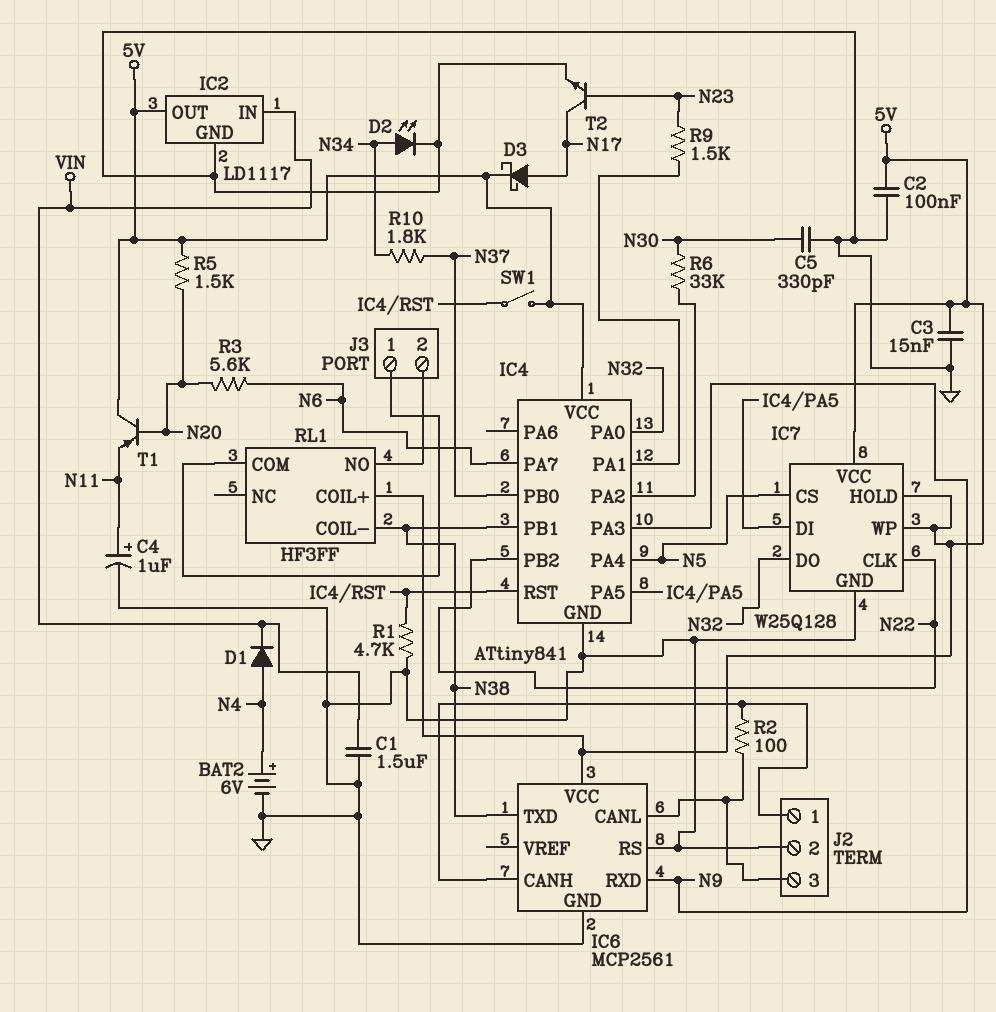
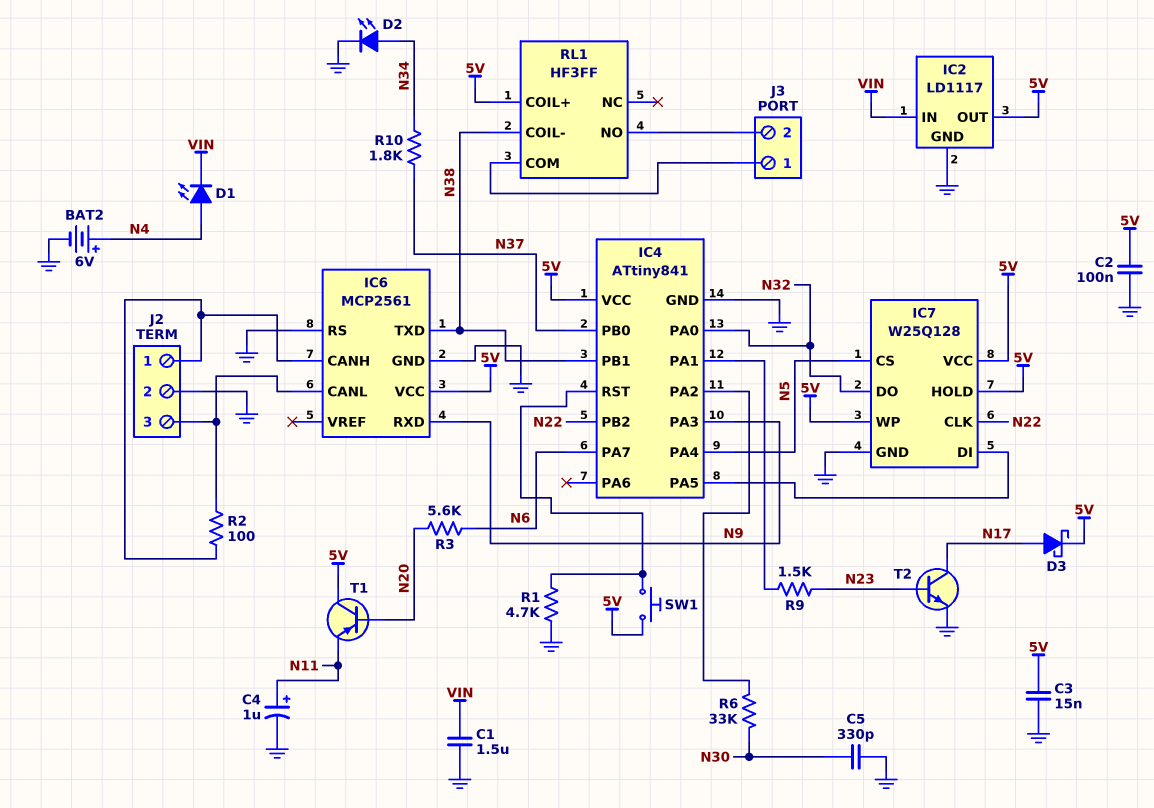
D1: diode (A N4, K VIN) -> LED (A N4, K VIN)
R5: 1.5k (5V, N20) -> none
SW1: switch (5V, IC4/RST) -> button (5V, IC4/RST)

